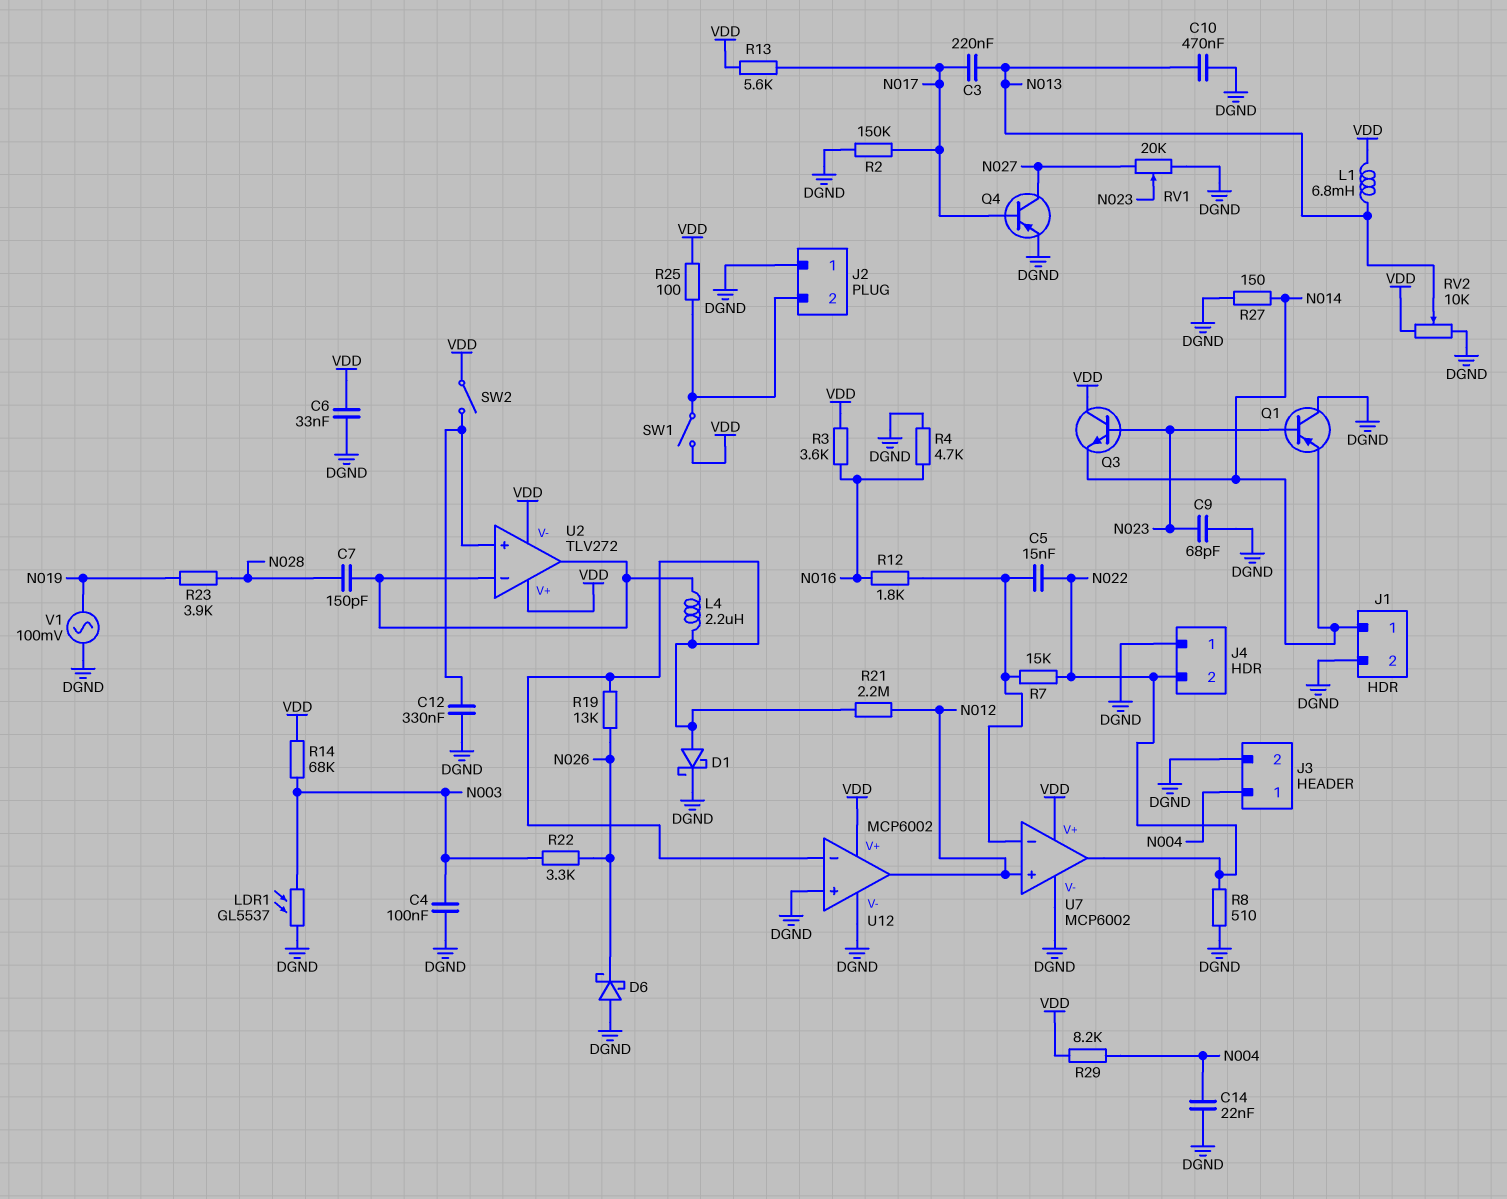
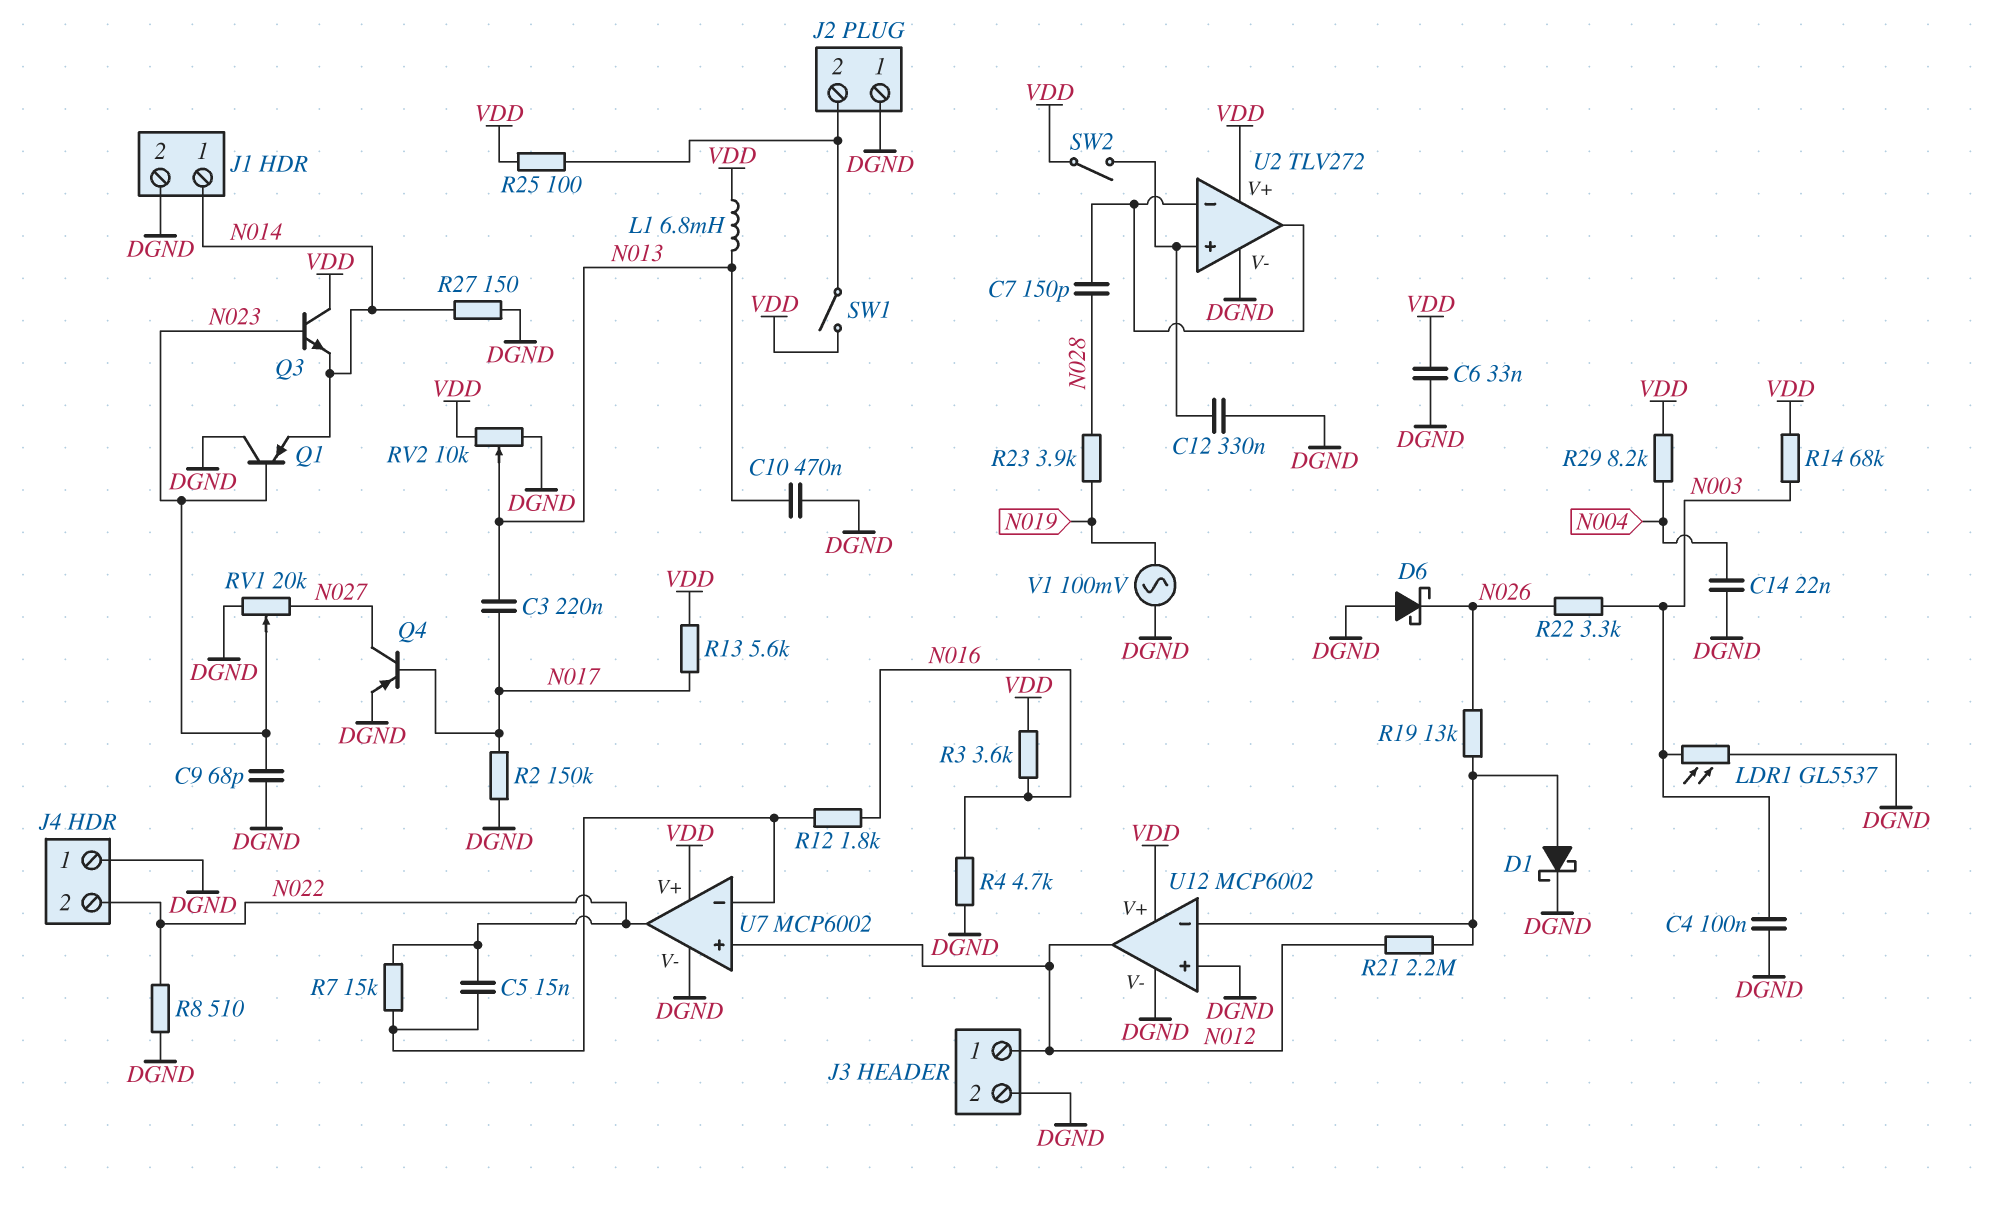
J3 pin 1: N004 -> N012
L4: 2.2uH (U2/in-, U12/in-) -> none
U2 pin V-: VDD -> DGND

